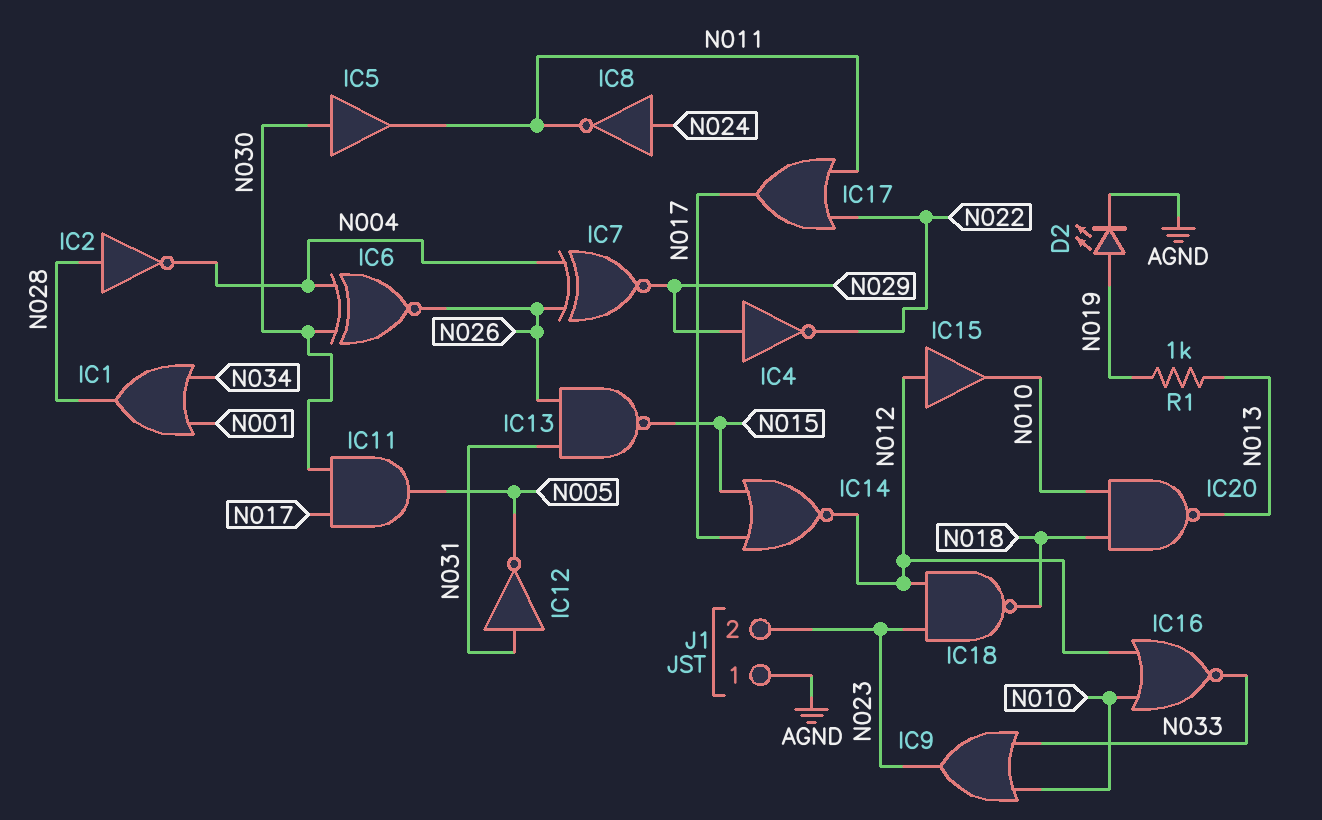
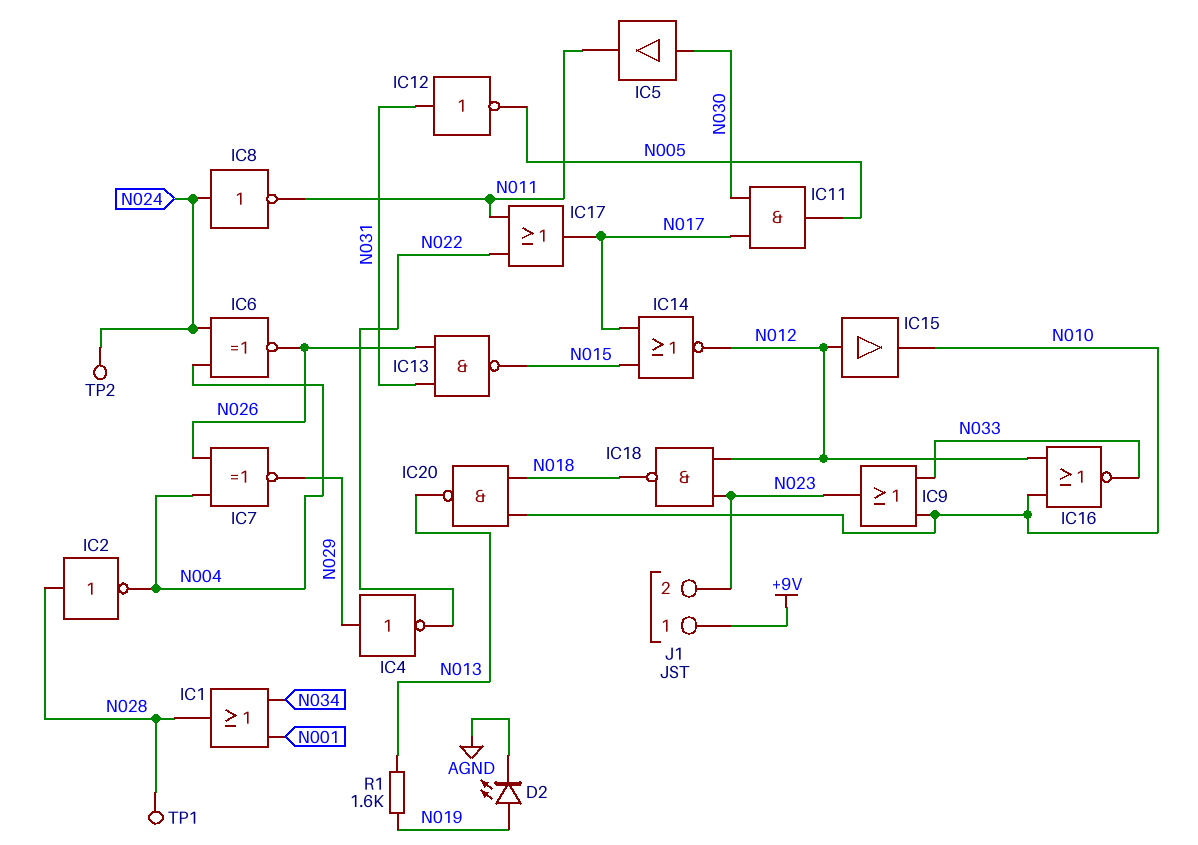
IC6: XNOR (in N004, in N030, out N026) -> XNOR (in N004, in N024, out N026)
J1 pin 1: AGND -> +9V
R1: 1k (N013, N019) -> 1.6k (N013, N019)
TP1: none -> test point (N028)
TP2: none -> test point (N024)

